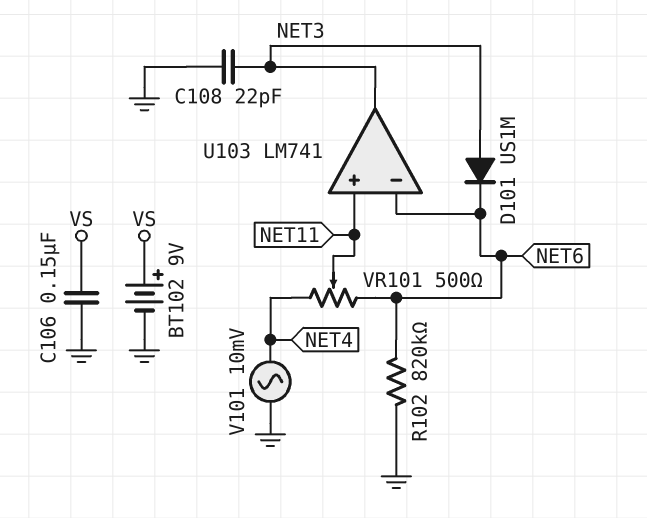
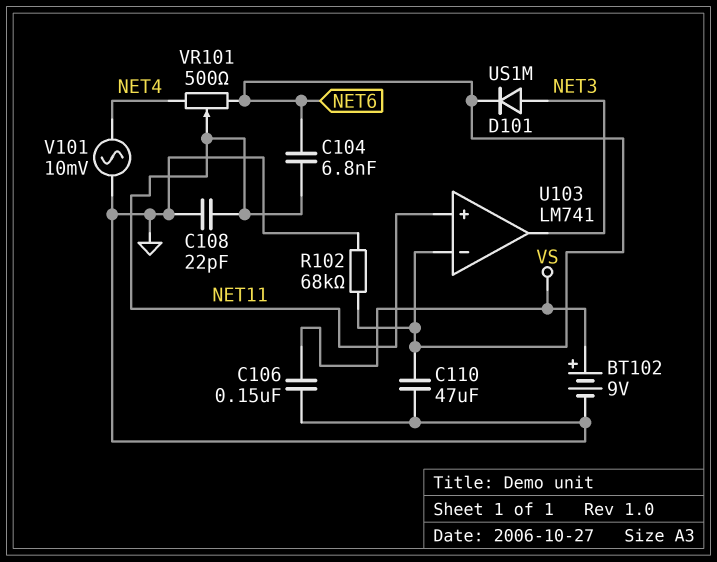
C104: none -> 6.8nF (NET6, NET11)
C108: 22pF (GND, NET3) -> 22pF (GND, NET11)
C110: none -> 47uF (GND, NET6)
R102: 820k (GND, NET6) -> 68k (GND, NET6)

